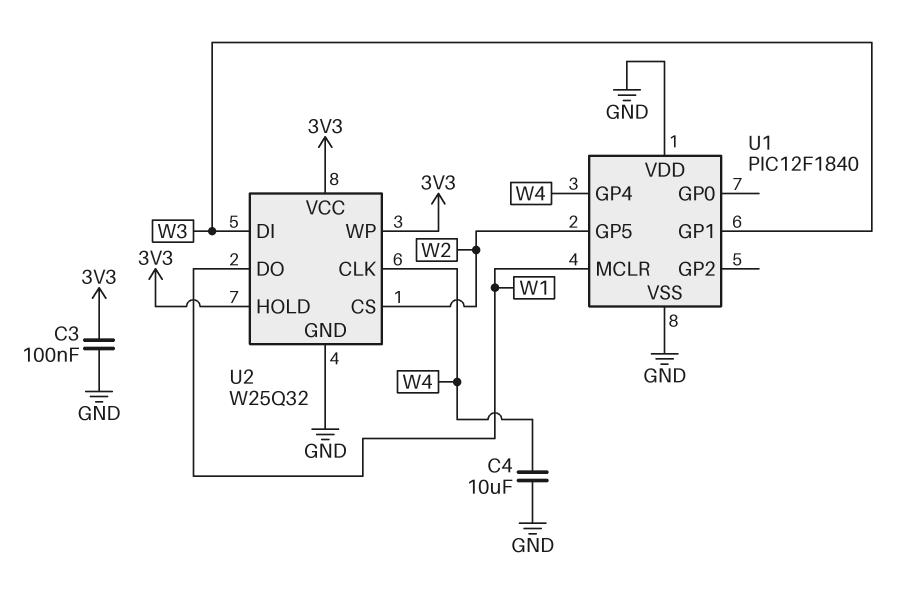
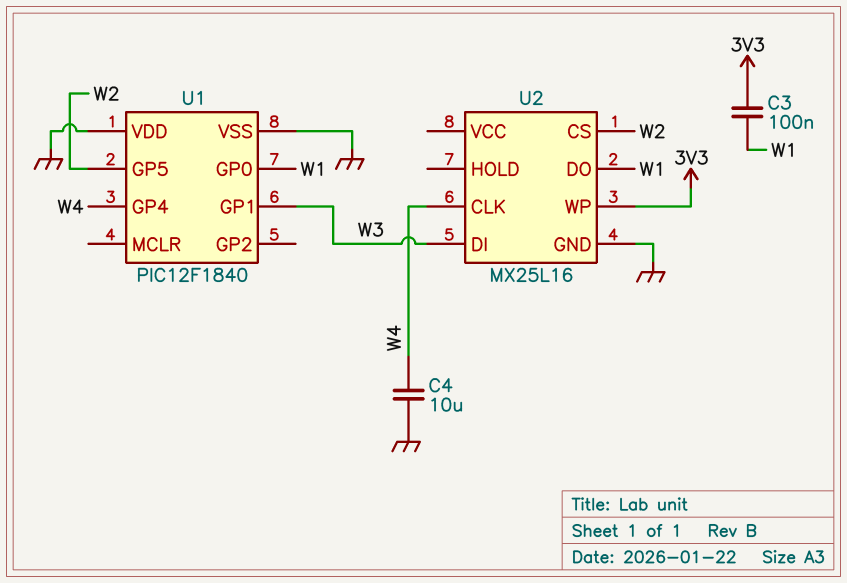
C3: 100nF (3V3, GND) -> 100nF (3V3, W1)
U1 pin GP0: none -> W1
U1 pin MCLR: W1 -> none
U2: W25Q32 -> MX25L16
U2 pin HOLD: 3V3 -> none
U2 pin VCC: 3V3 -> none

